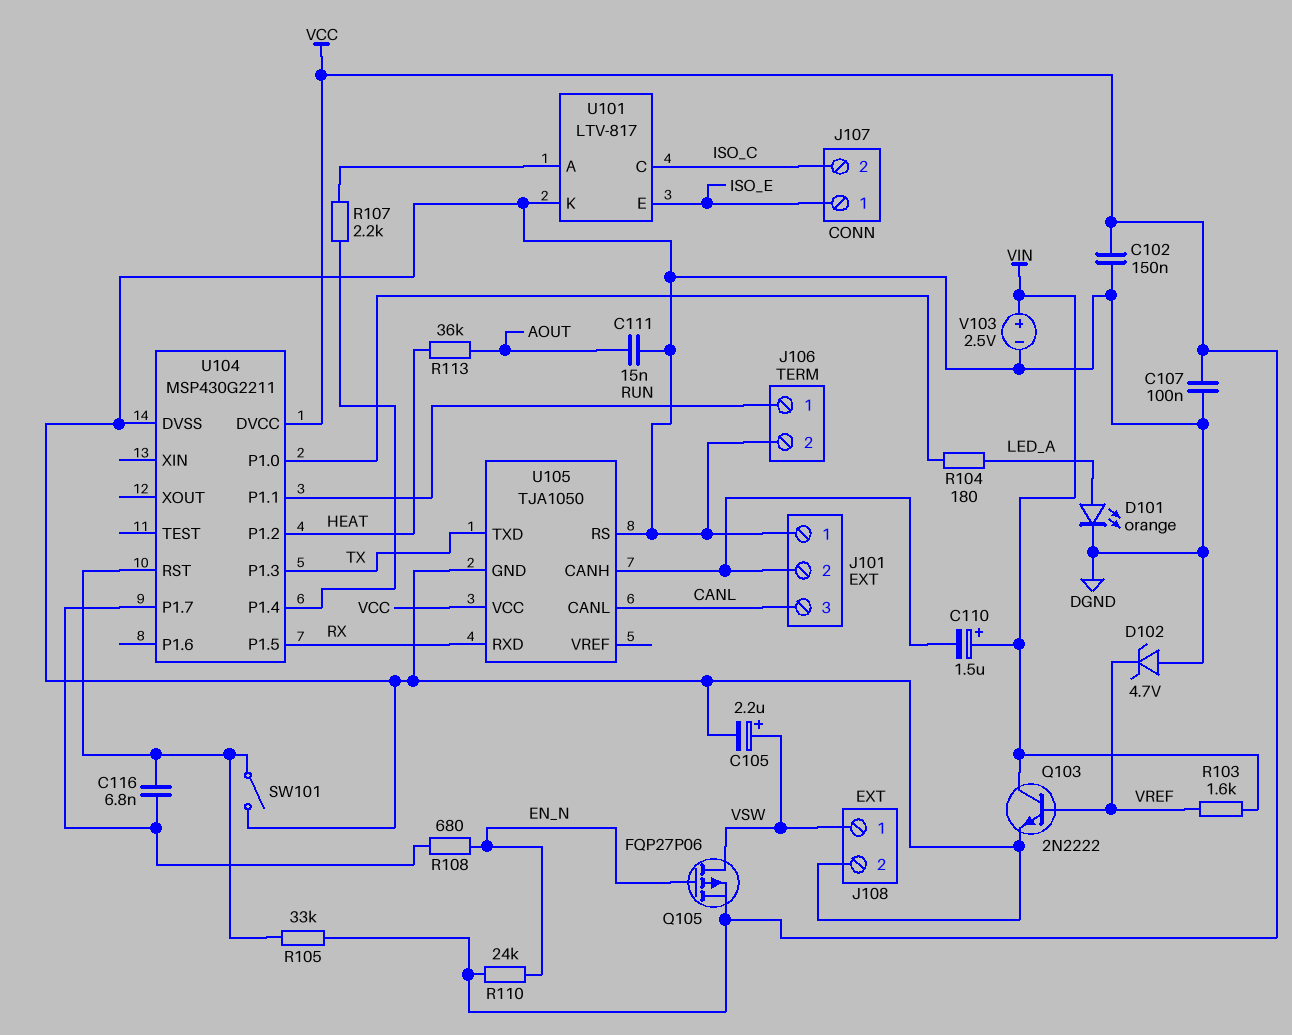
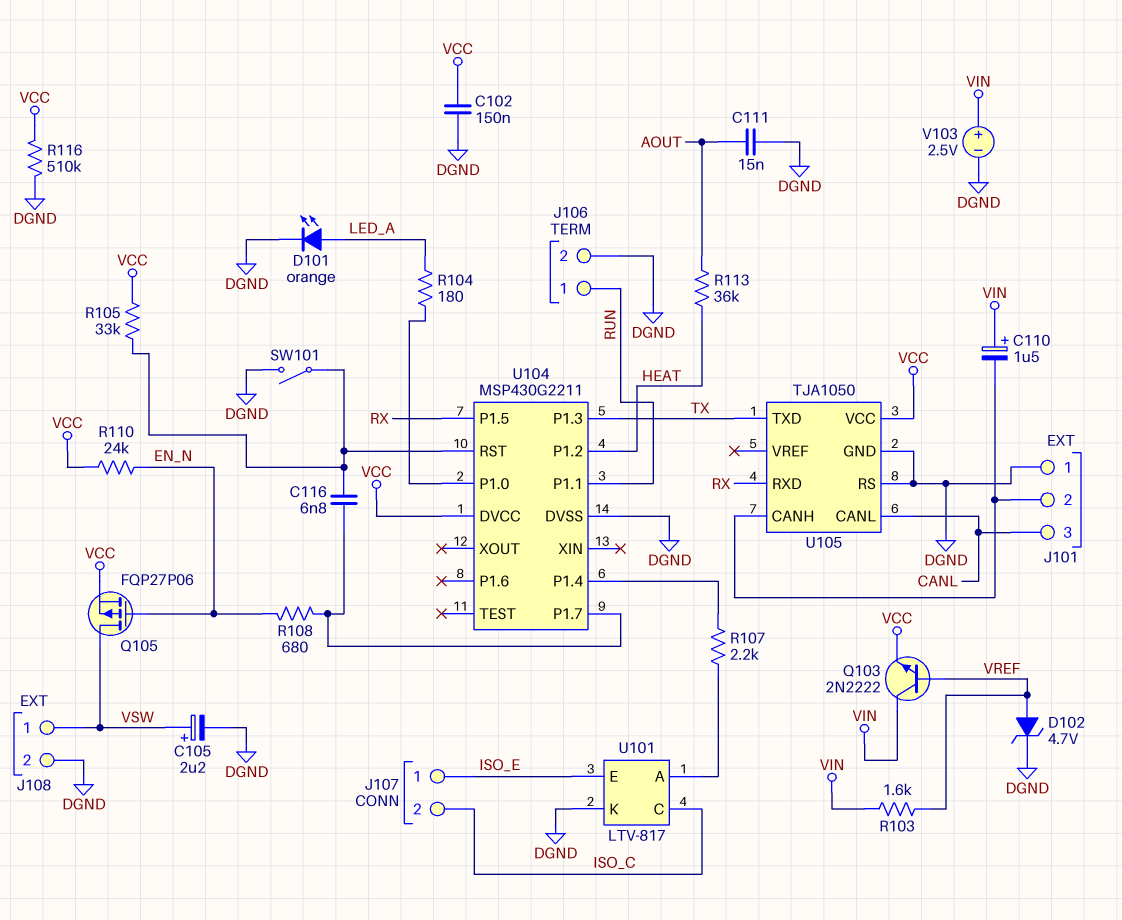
C107: 100nF (DGND, VCC) -> none
D102: zener 4.7V (A DGND, K VREF) -> zener 4.7V (A VREF, K DGND)
Q103: NPN 2N2222 (B VREF, C VIN, E DGND) -> NPN 2N2222 (B VREF, C VIN, E VCC)
R116: none -> 510k (DGND, VCC)

